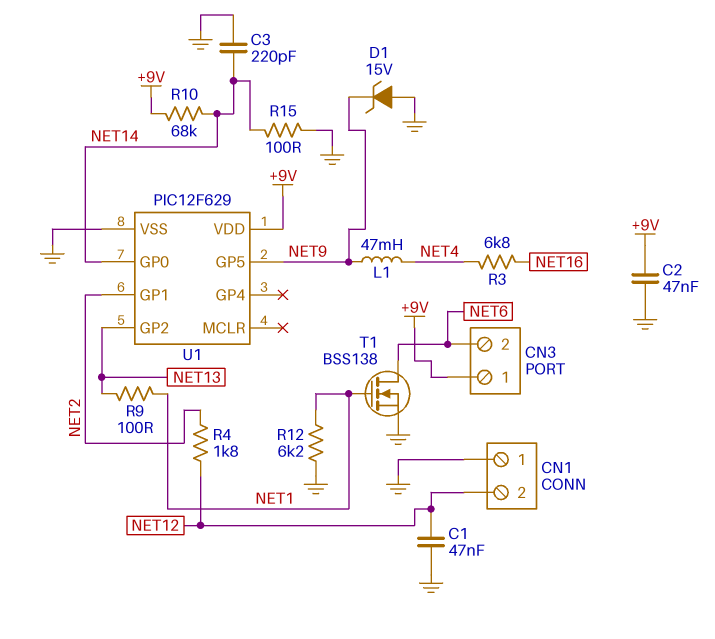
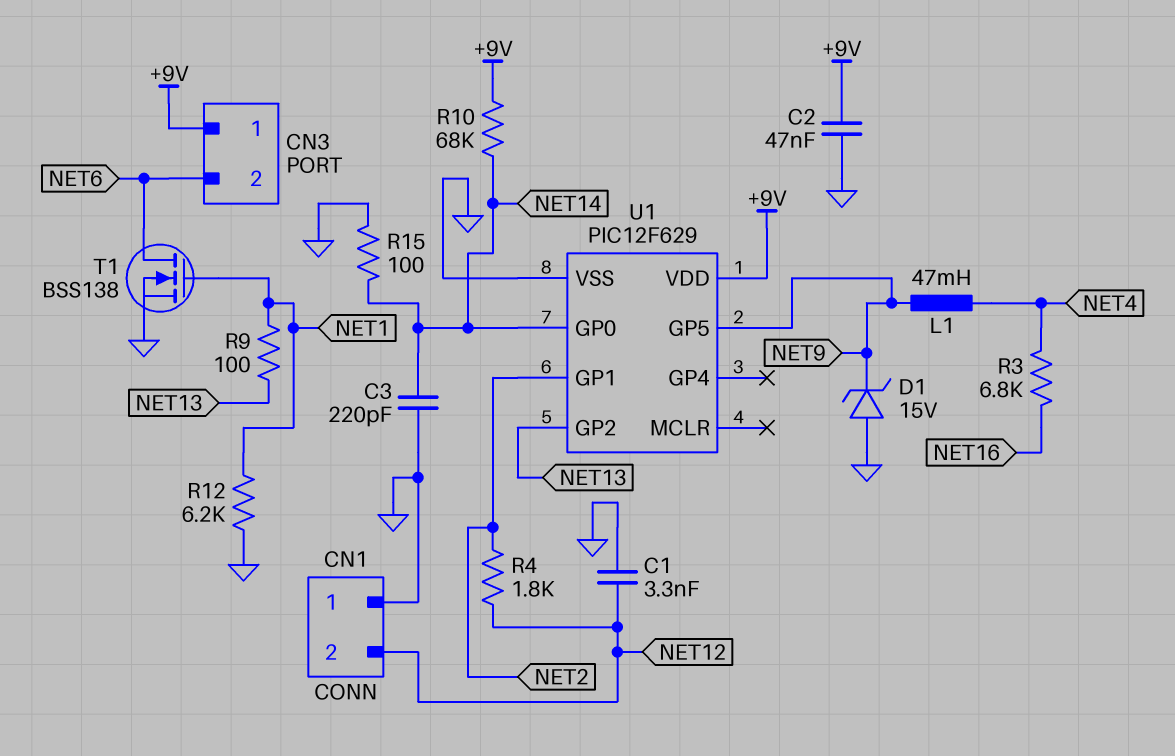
C1: 47nF (GND, NET12) -> 3.3nF (GND, NET12)

